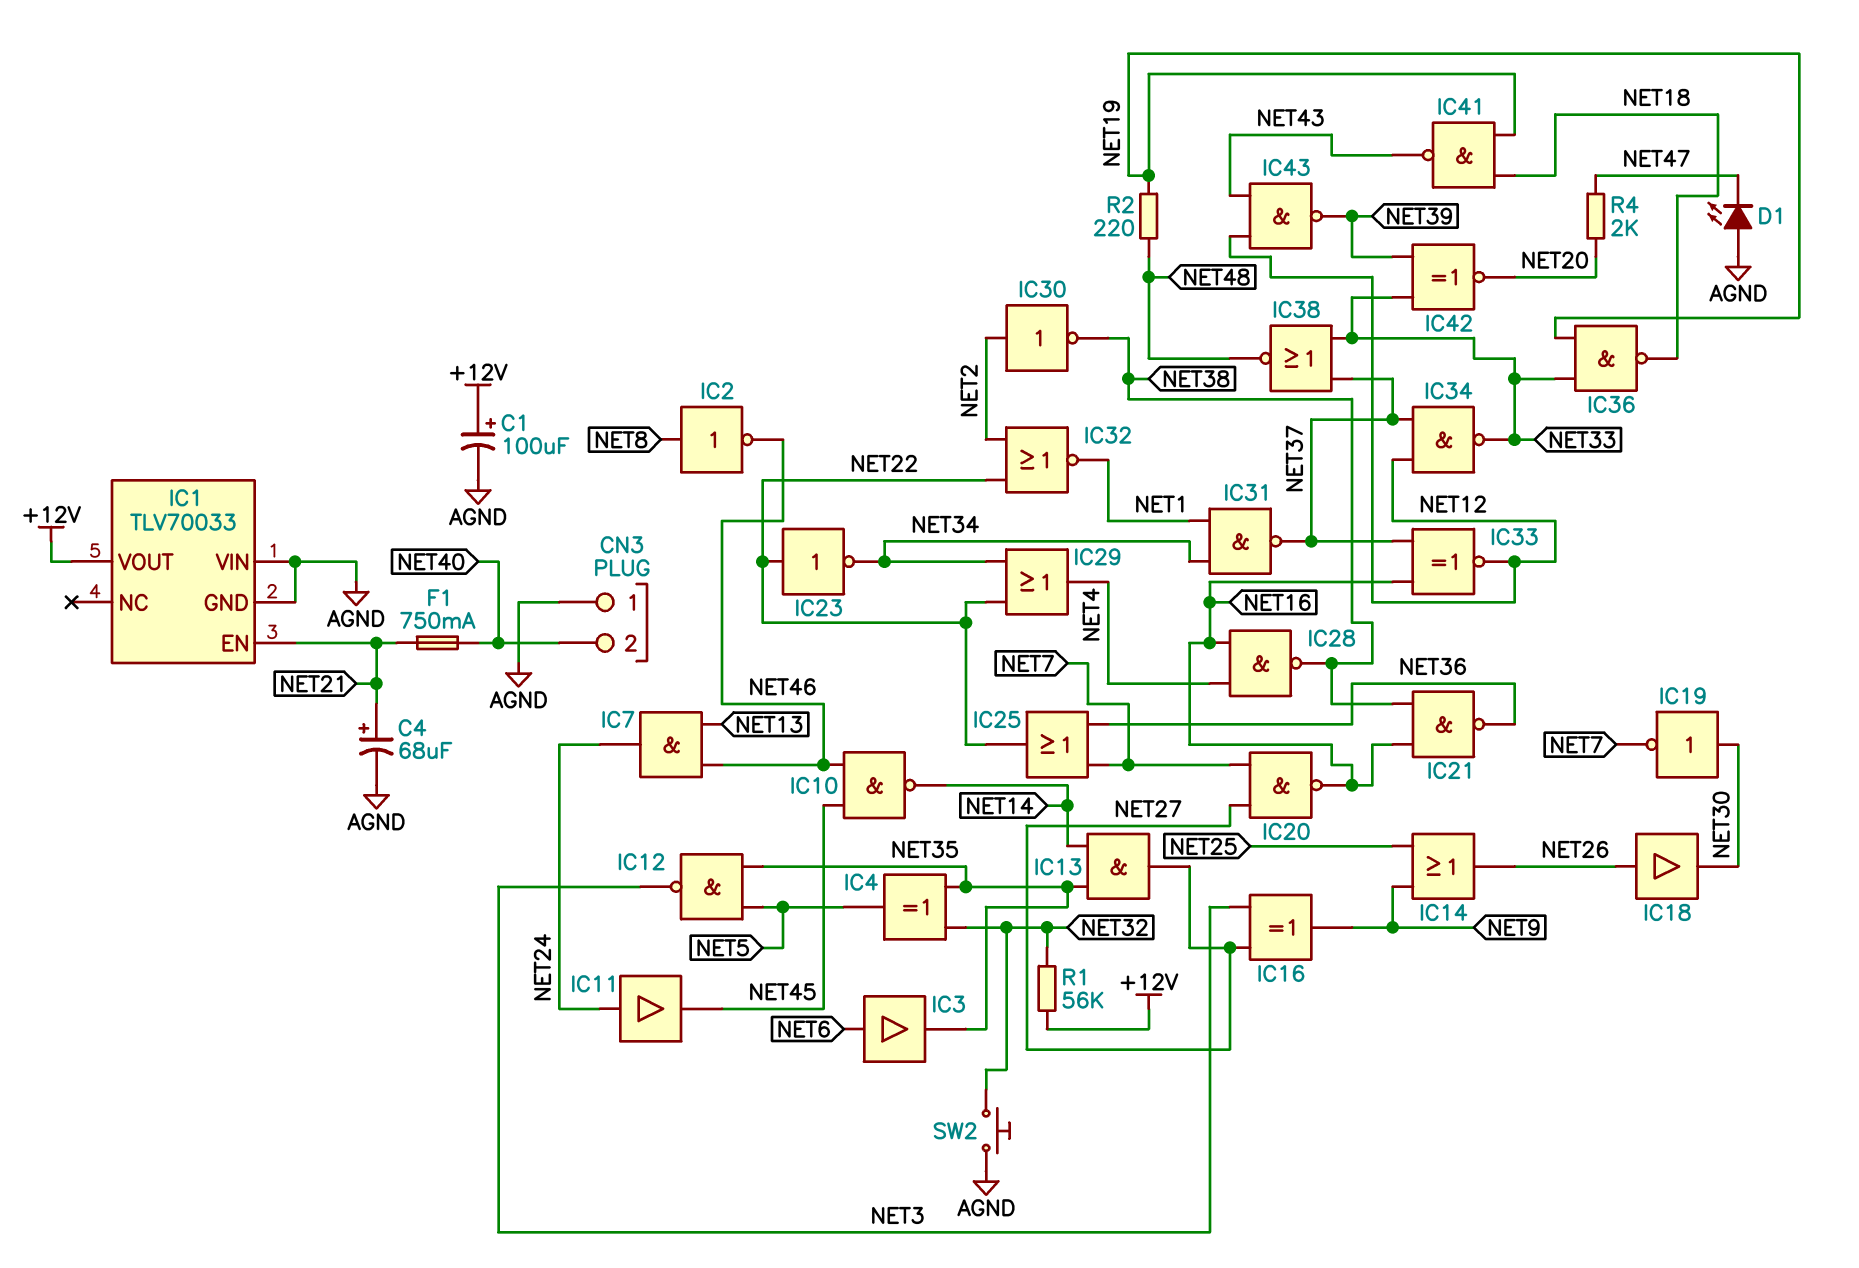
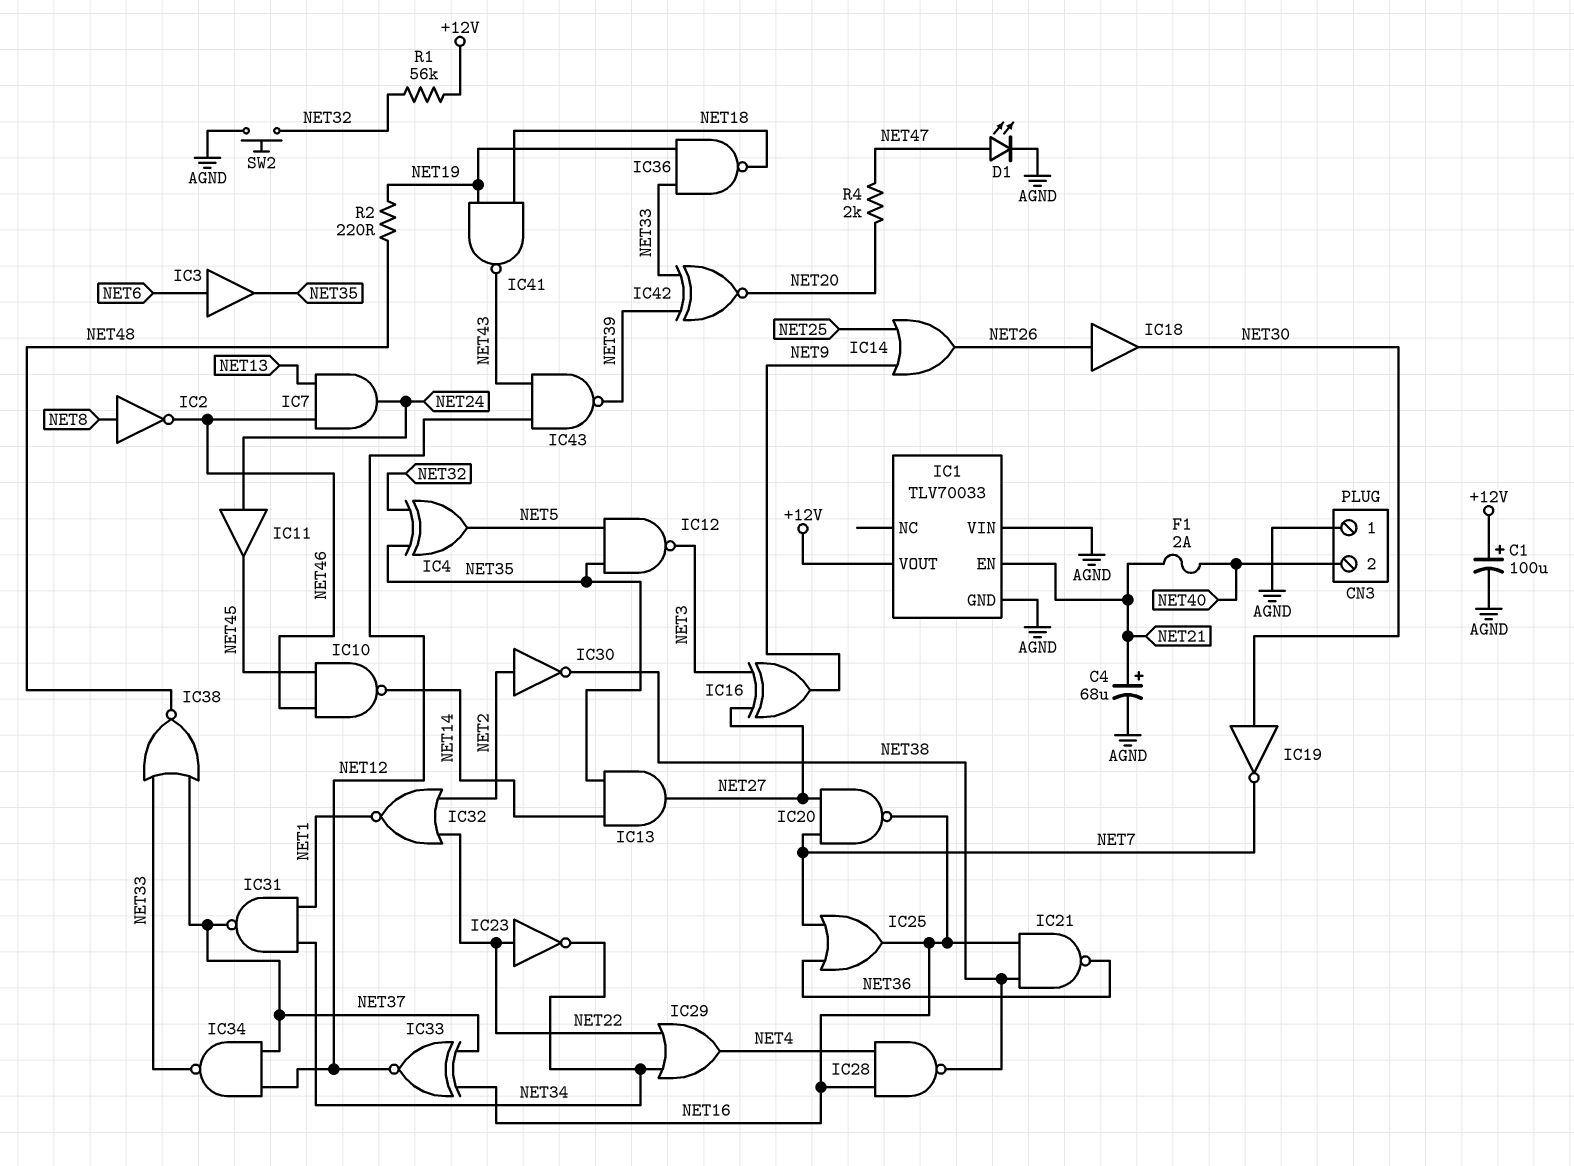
D1: LED (A AGND, K NET47) -> LED (A NET47, K AGND)
F1: 750mA (NET21, NET40) -> 2A (NET21, NET40)
IC25: OR (in NET7, in NET36, out NET22) -> OR (in NET7, in NET36, out NET16)

